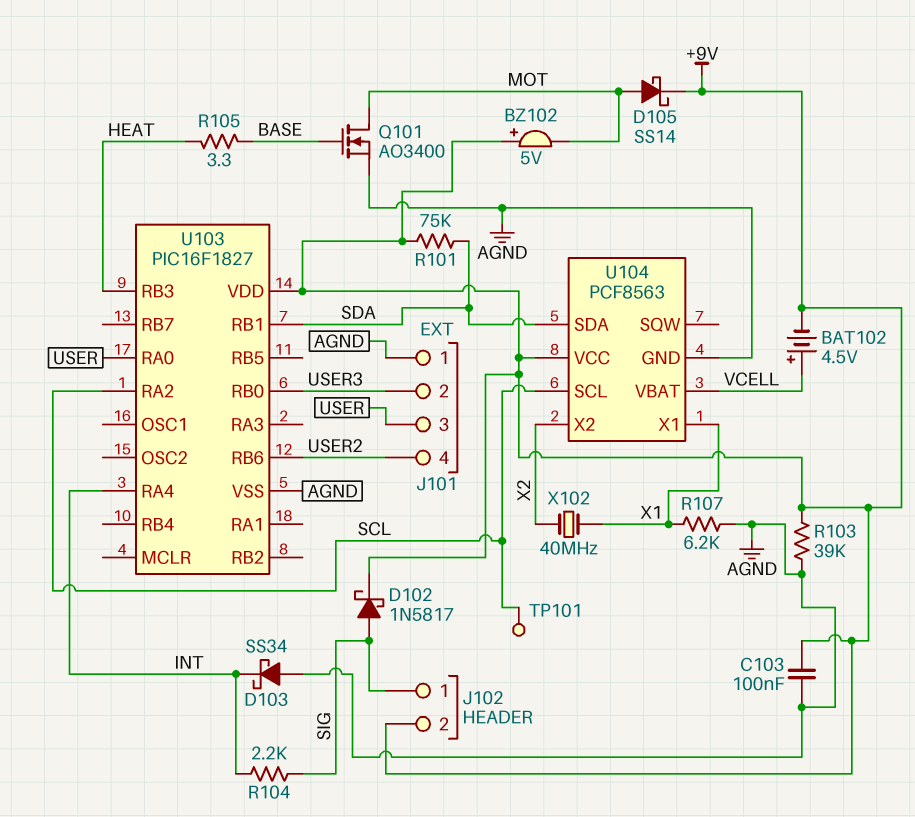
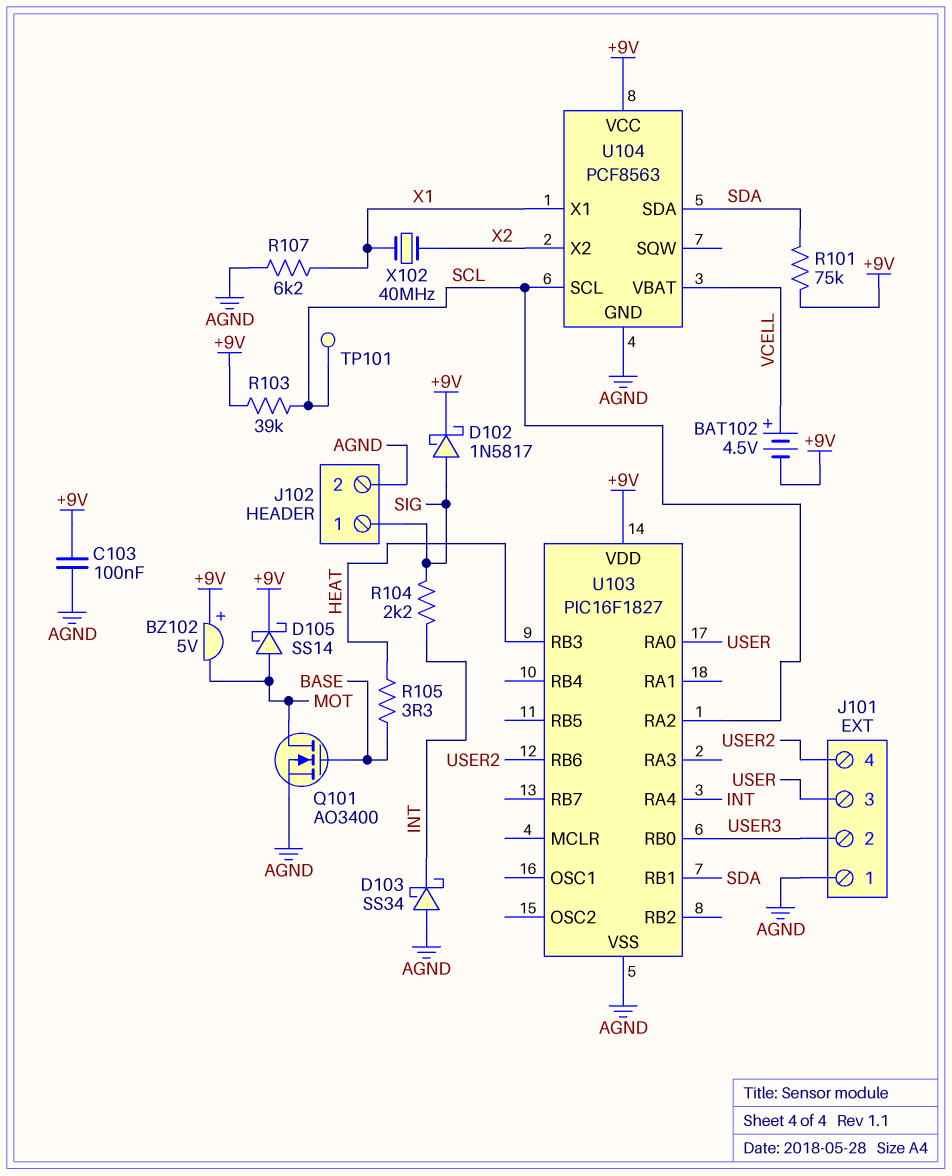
J102 pin 2: +9V -> AGND
R103: 39k (+9V, AGND) -> 39k (+9V, SCL)

